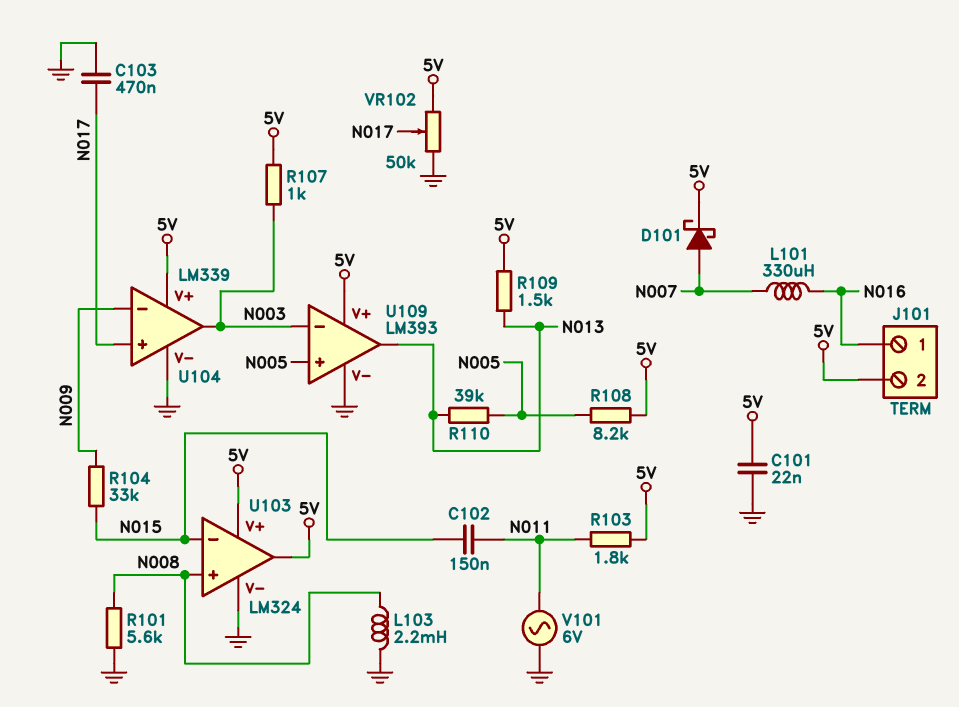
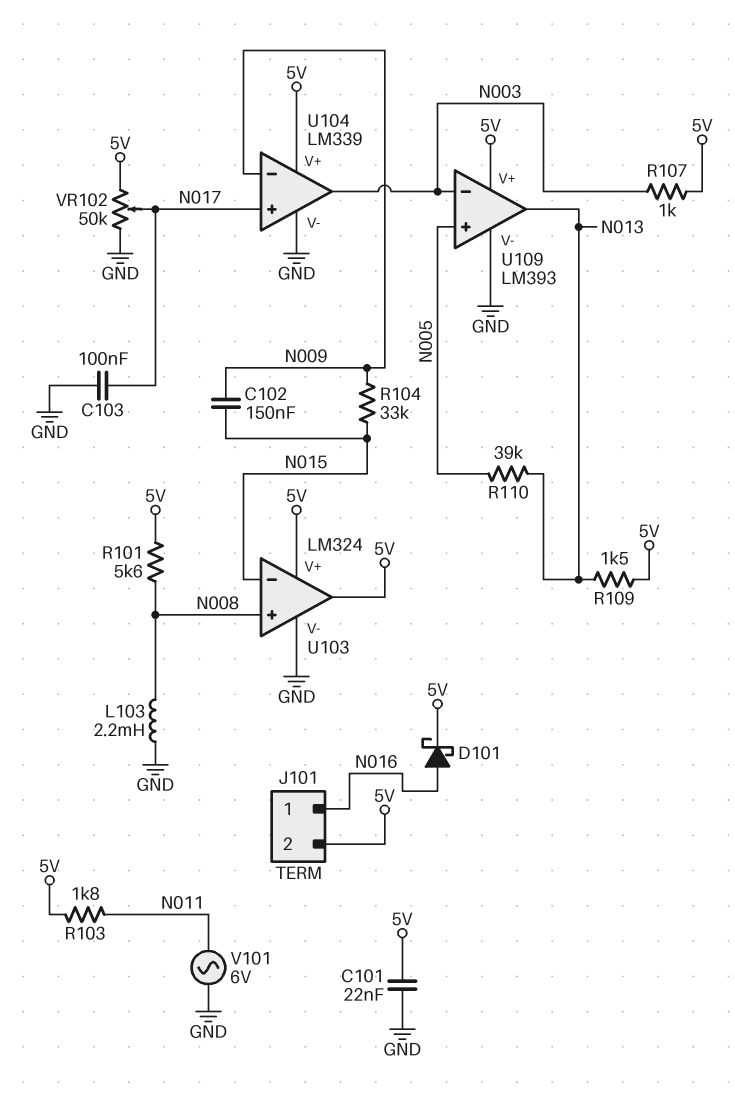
C102: 150nF (N011, N015) -> 150nF (N009, N015)
C103: 470nF (GND, N017) -> 100nF (GND, N017)
D101: schottky (A N007, K 5V) -> schottky (A N016, K 5V)
L101: 330uH (N007, N016) -> none
R101: 5.6k (GND, N008) -> 5.6k (5V, N008)
R108: 8.2k (5V, N005) -> none

